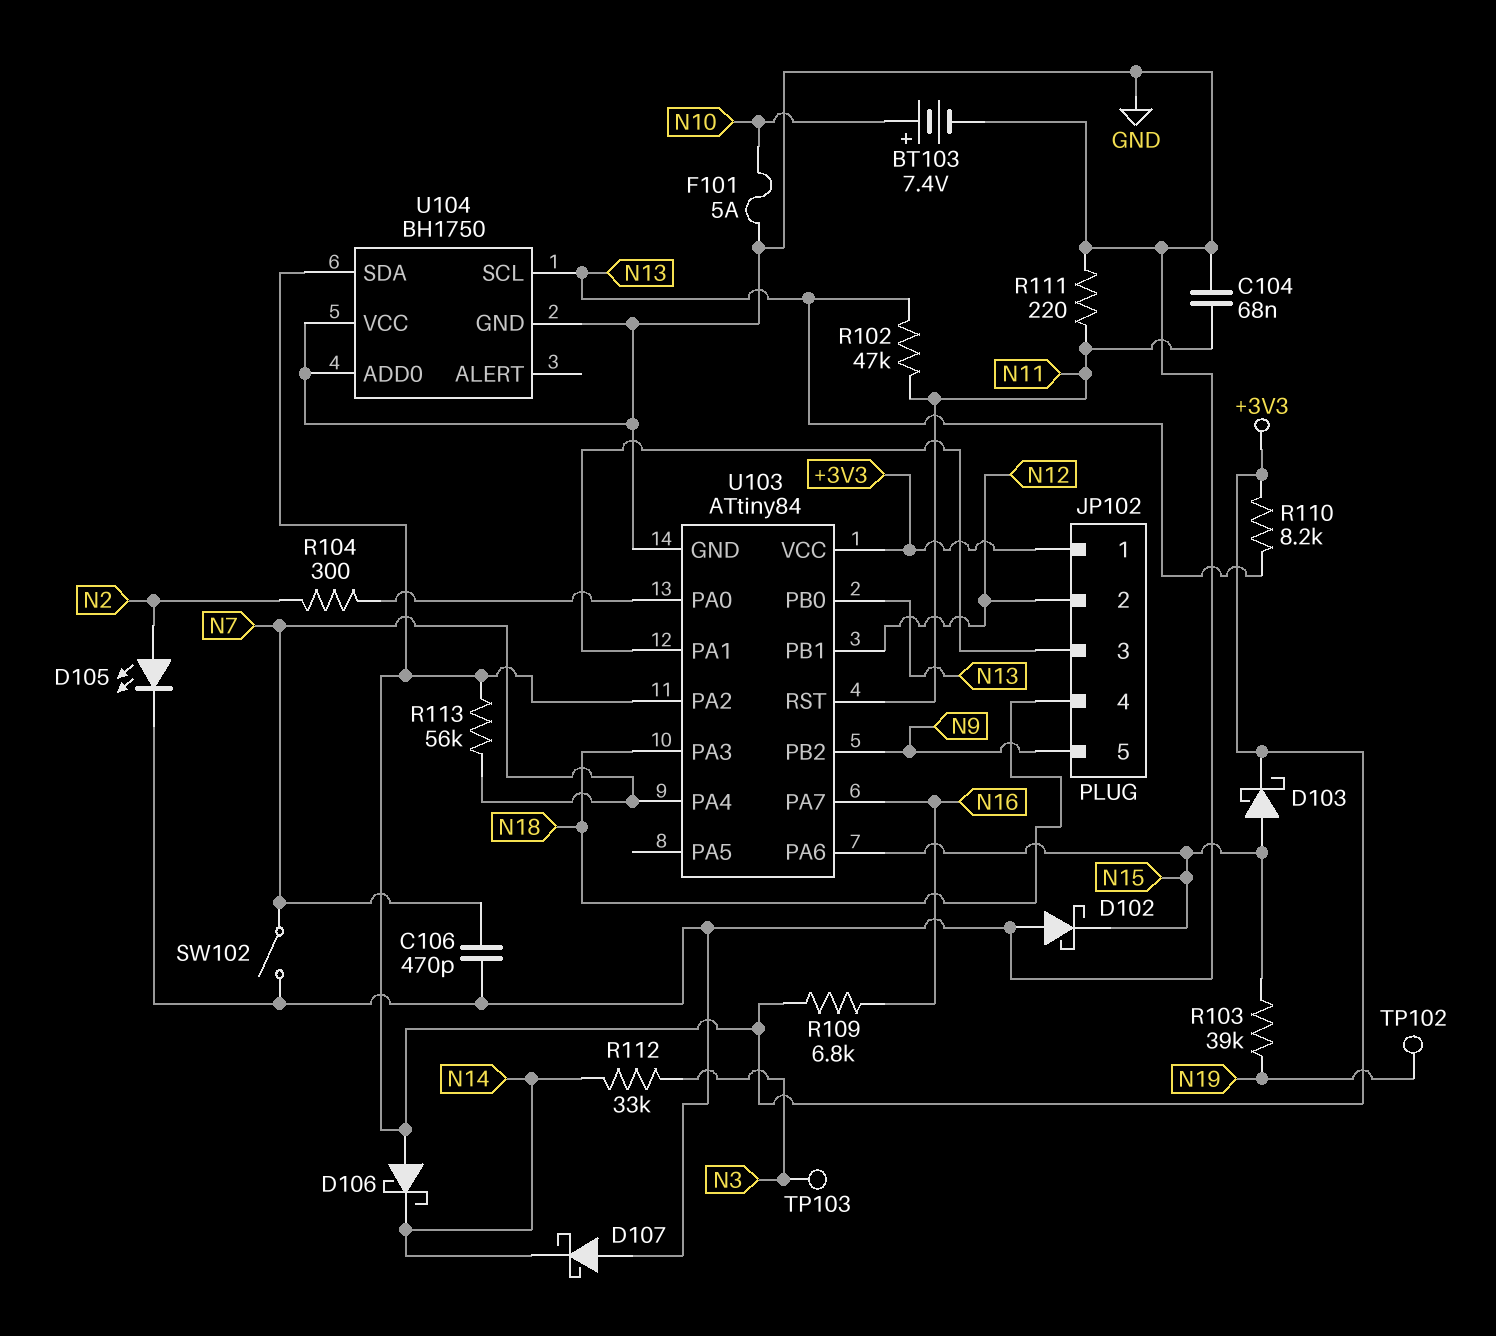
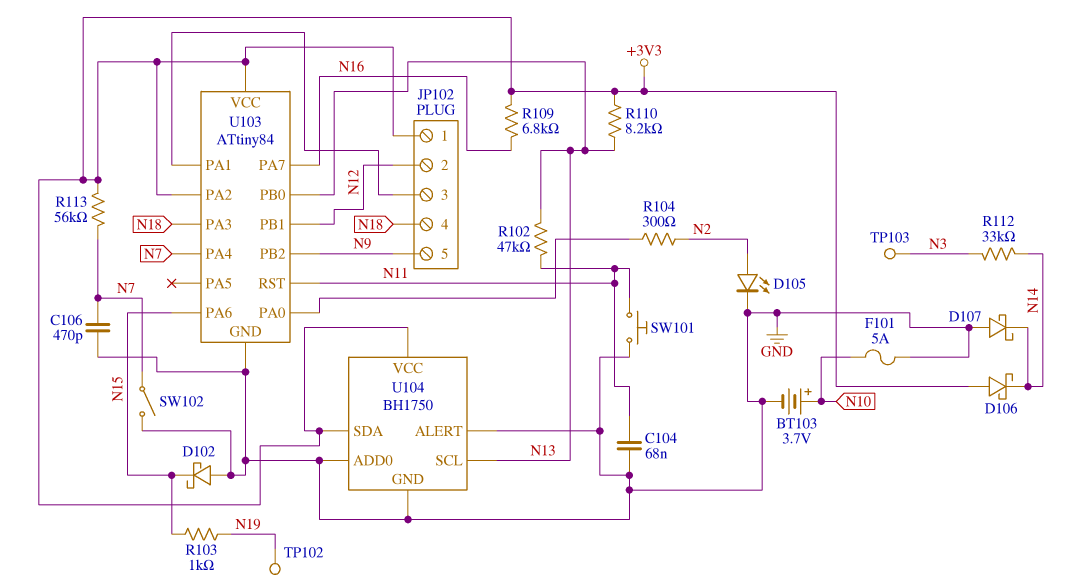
BT103: 7.4V (plus N10, minus GND) -> 3.7V (plus N10, minus GND)
D103: schottky (A N15, K +3V3) -> none
R103: 39k (N15, N19) -> 1k (N15, N19)
R111: 220 (GND, N11) -> none
SW101: none -> button (GND, N11)
U104 pin ALERT: none -> GND
U104 pin VCC: GND -> +3V3

